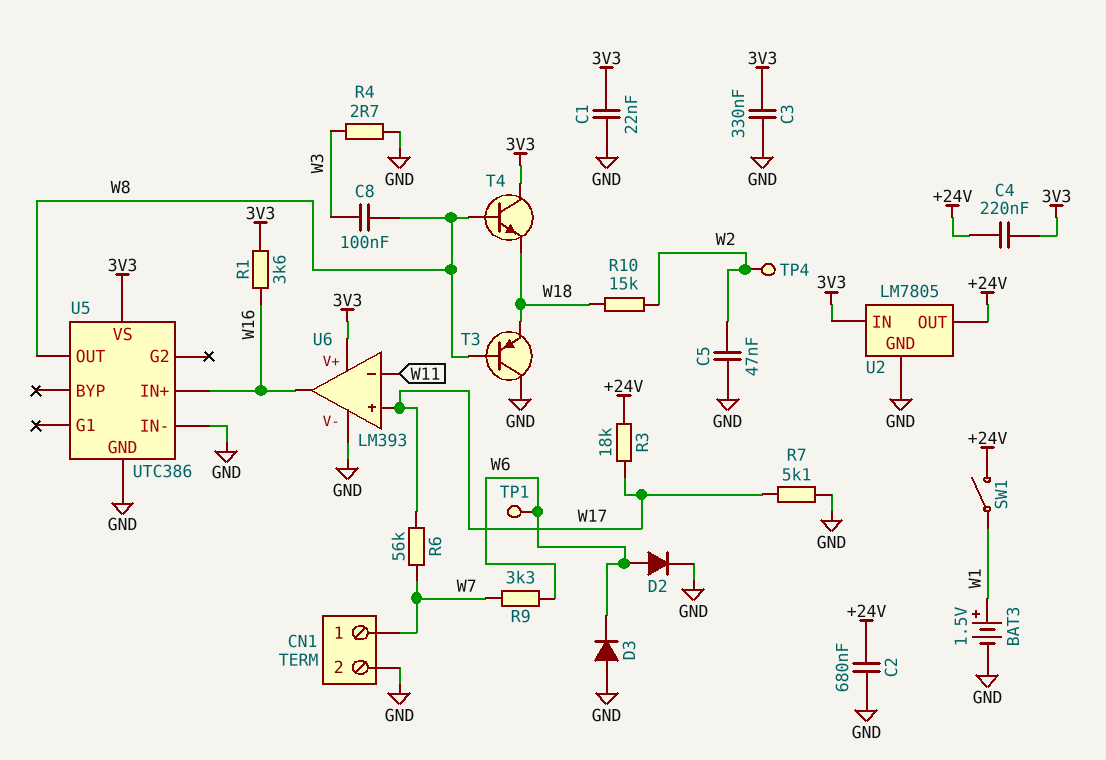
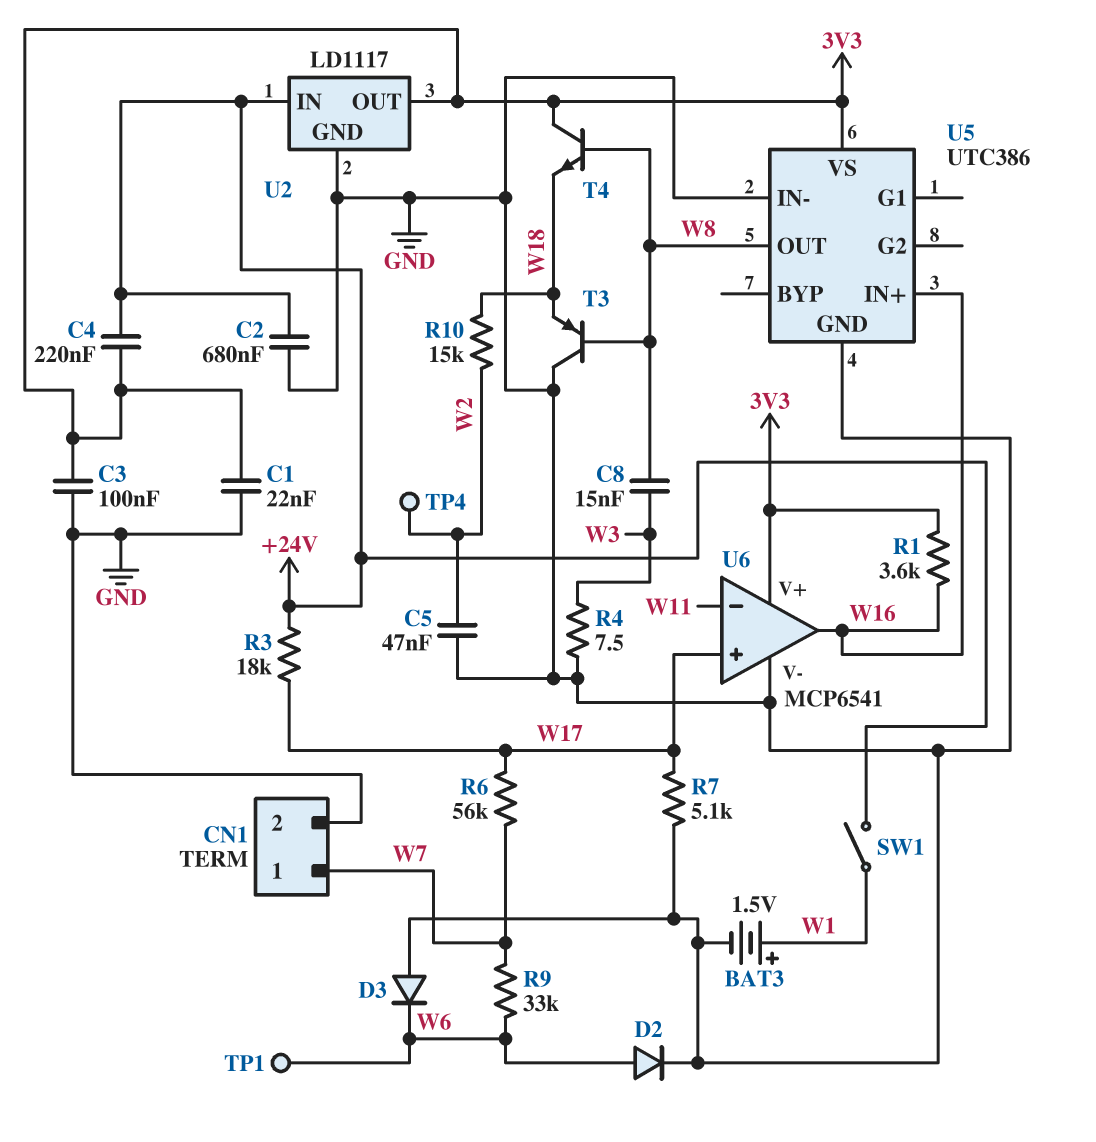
C3: 330nF (3V3, GND) -> 100nF (3V3, GND)
C8: 100nF (W3, W8) -> 15nF (W3, W8)
R4: 2.7 (GND, W3) -> 7.5 (GND, W3)
R9: 3.3k (W6, W7) -> 33k (W6, W7)
U2: LM7805 -> LD1117
U2 pin IN: 3V3 -> +24V
U2 pin OUT: +24V -> 3V3
U6: LM393 -> MCP6541

